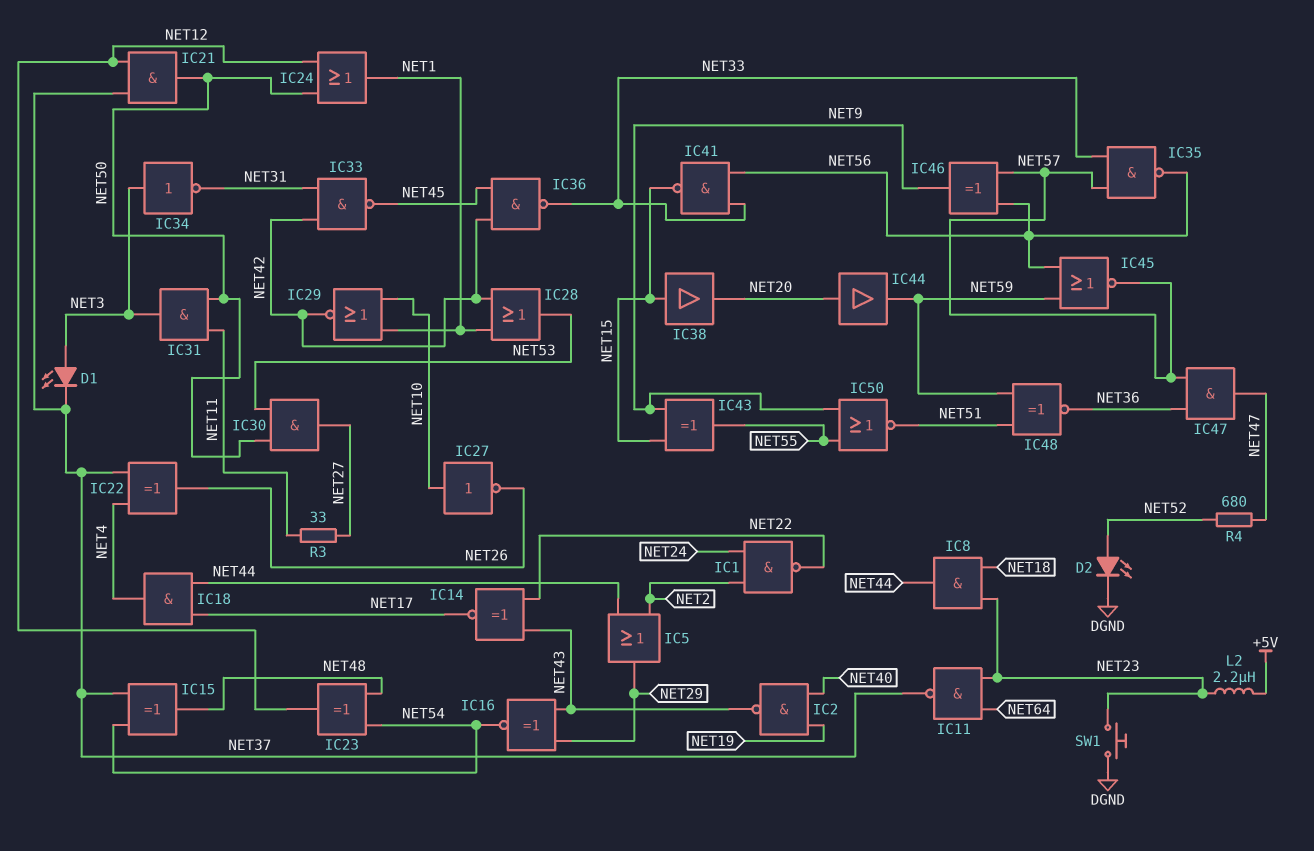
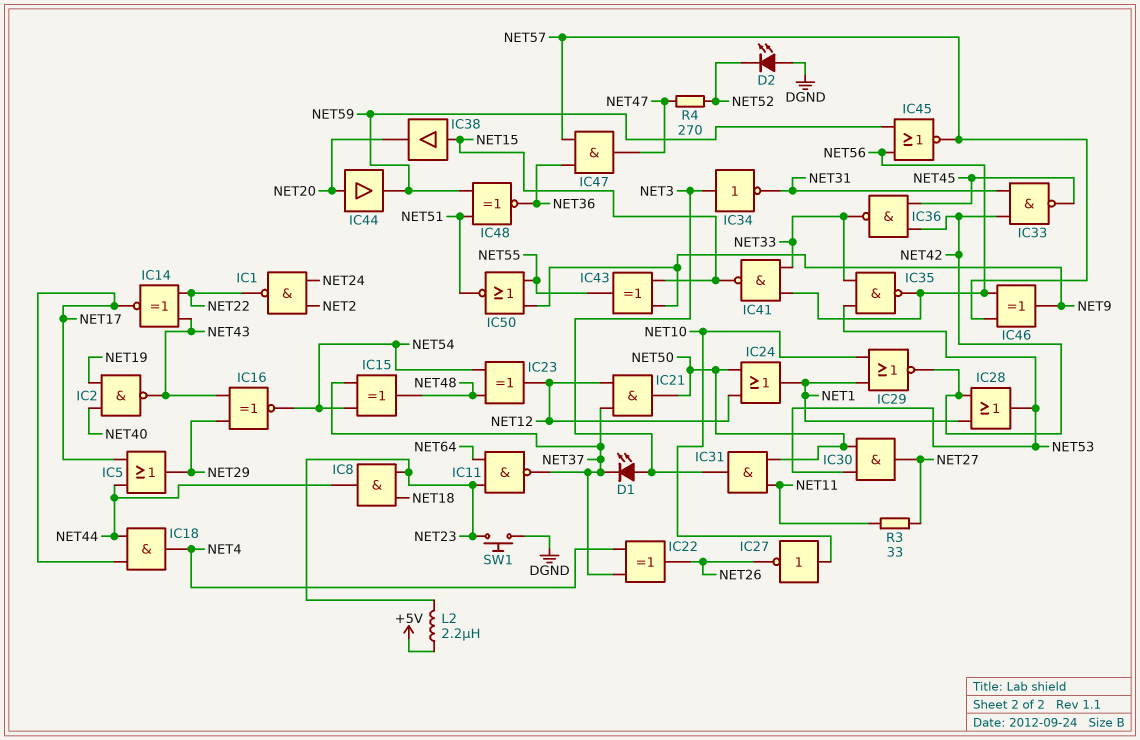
D2: LED (A NET52, K DGND) -> LED (A DGND, K NET52)
IC5: OR (in NET2, in NET44, out NET29) -> OR (in NET17, in NET44, out NET29)
IC35: NAND (in NET33, in NET57, out NET56) -> NAND (in NET33, in NET53, out NET56)
R4: 680 (NET47, NET52) -> 270 (NET47, NET52)

